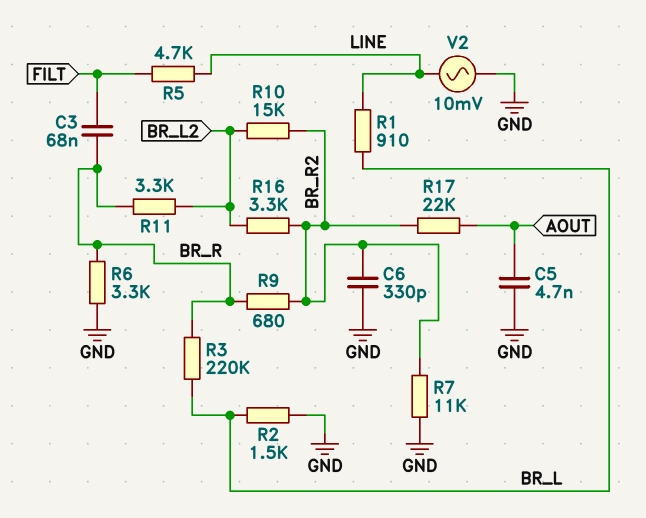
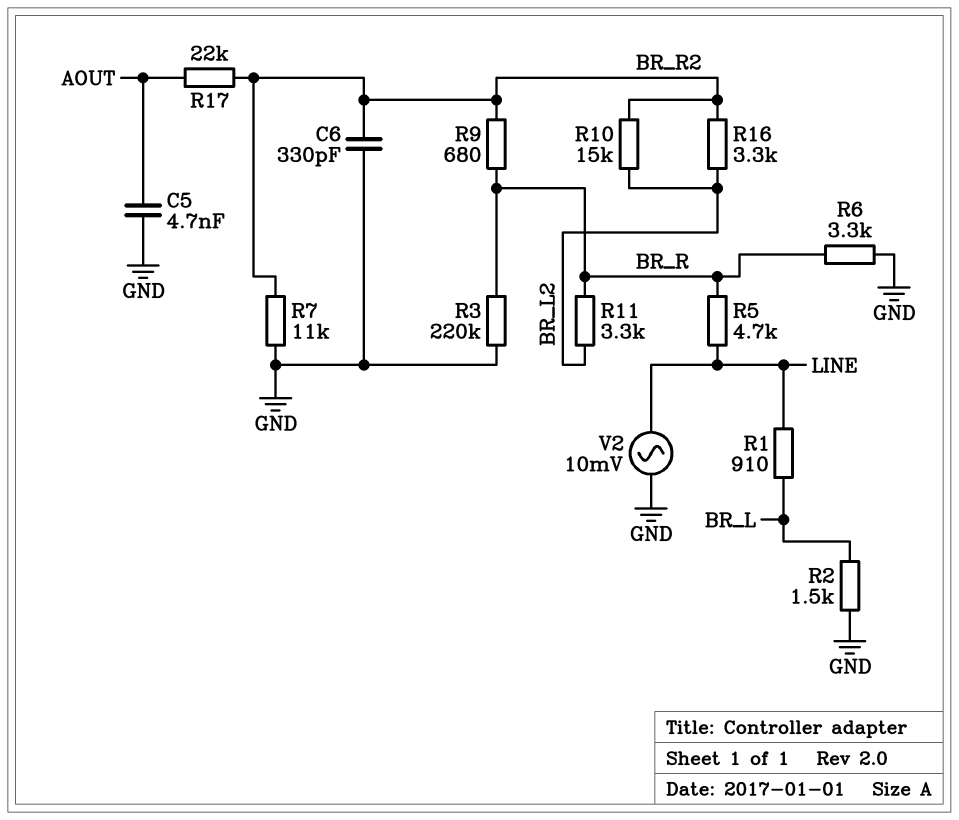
C3: 68nF (BR_R, FILT) -> none
R3: 220k (BR_L, BR_R) -> 220k (BR_R, GND)
R5: 4.7k (FILT, LINE) -> 4.7k (BR_R, LINE)

